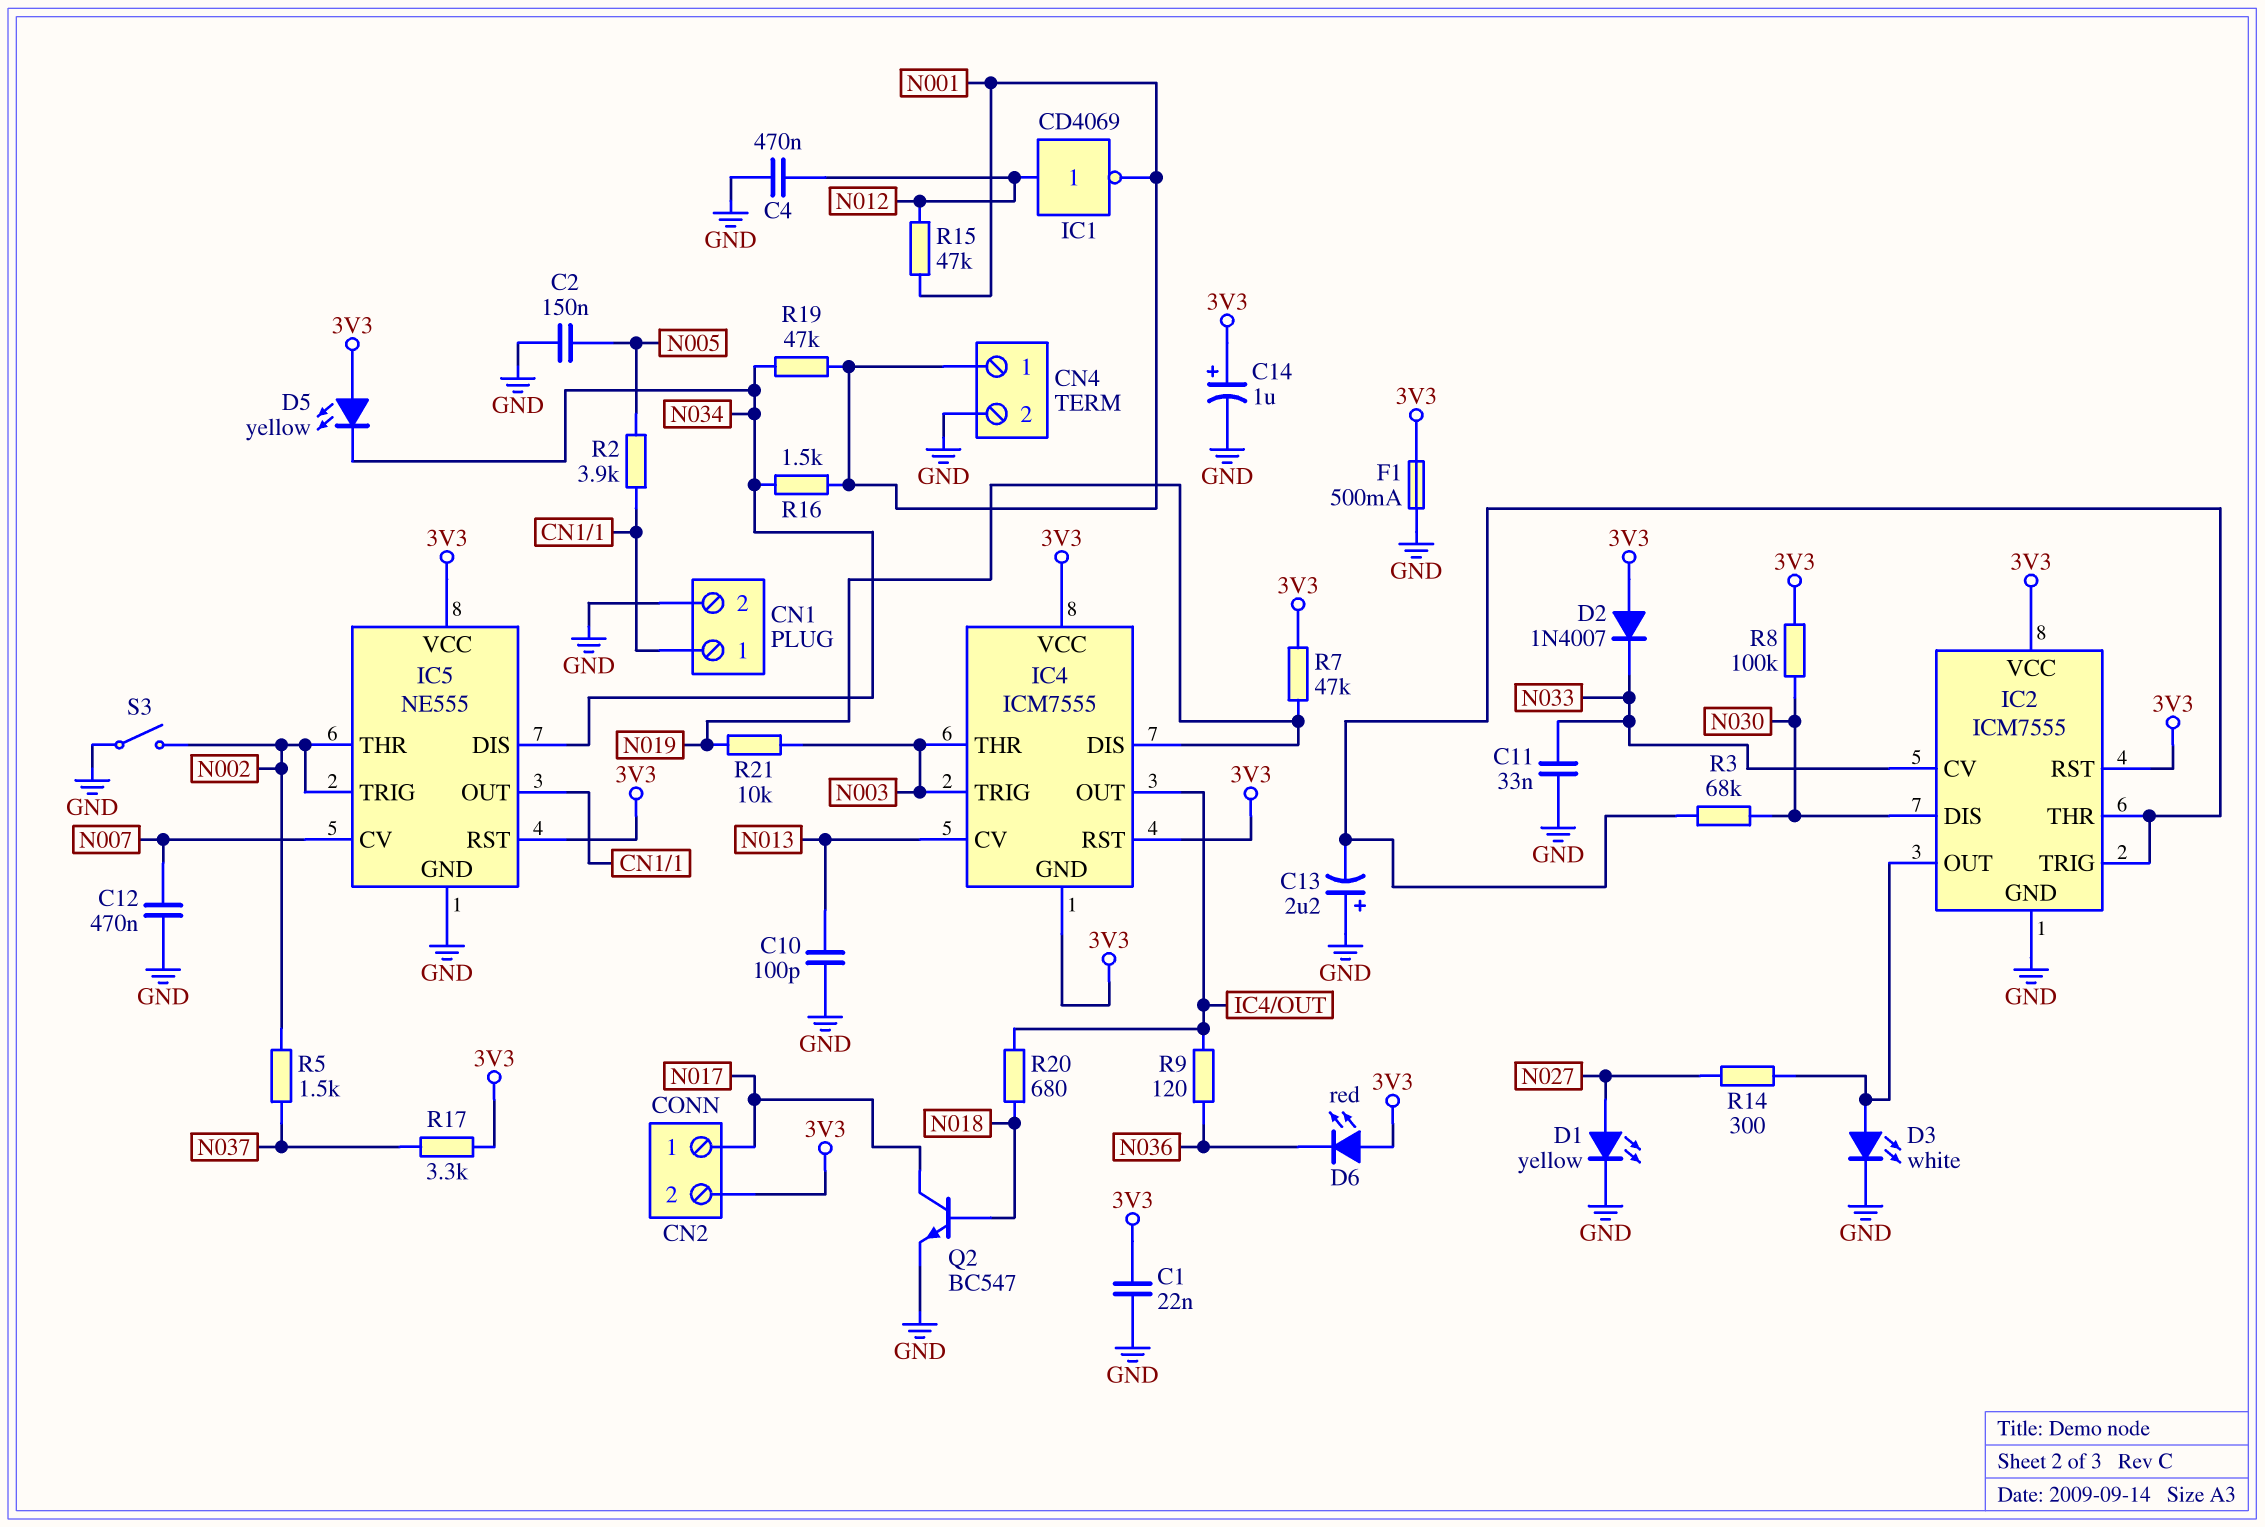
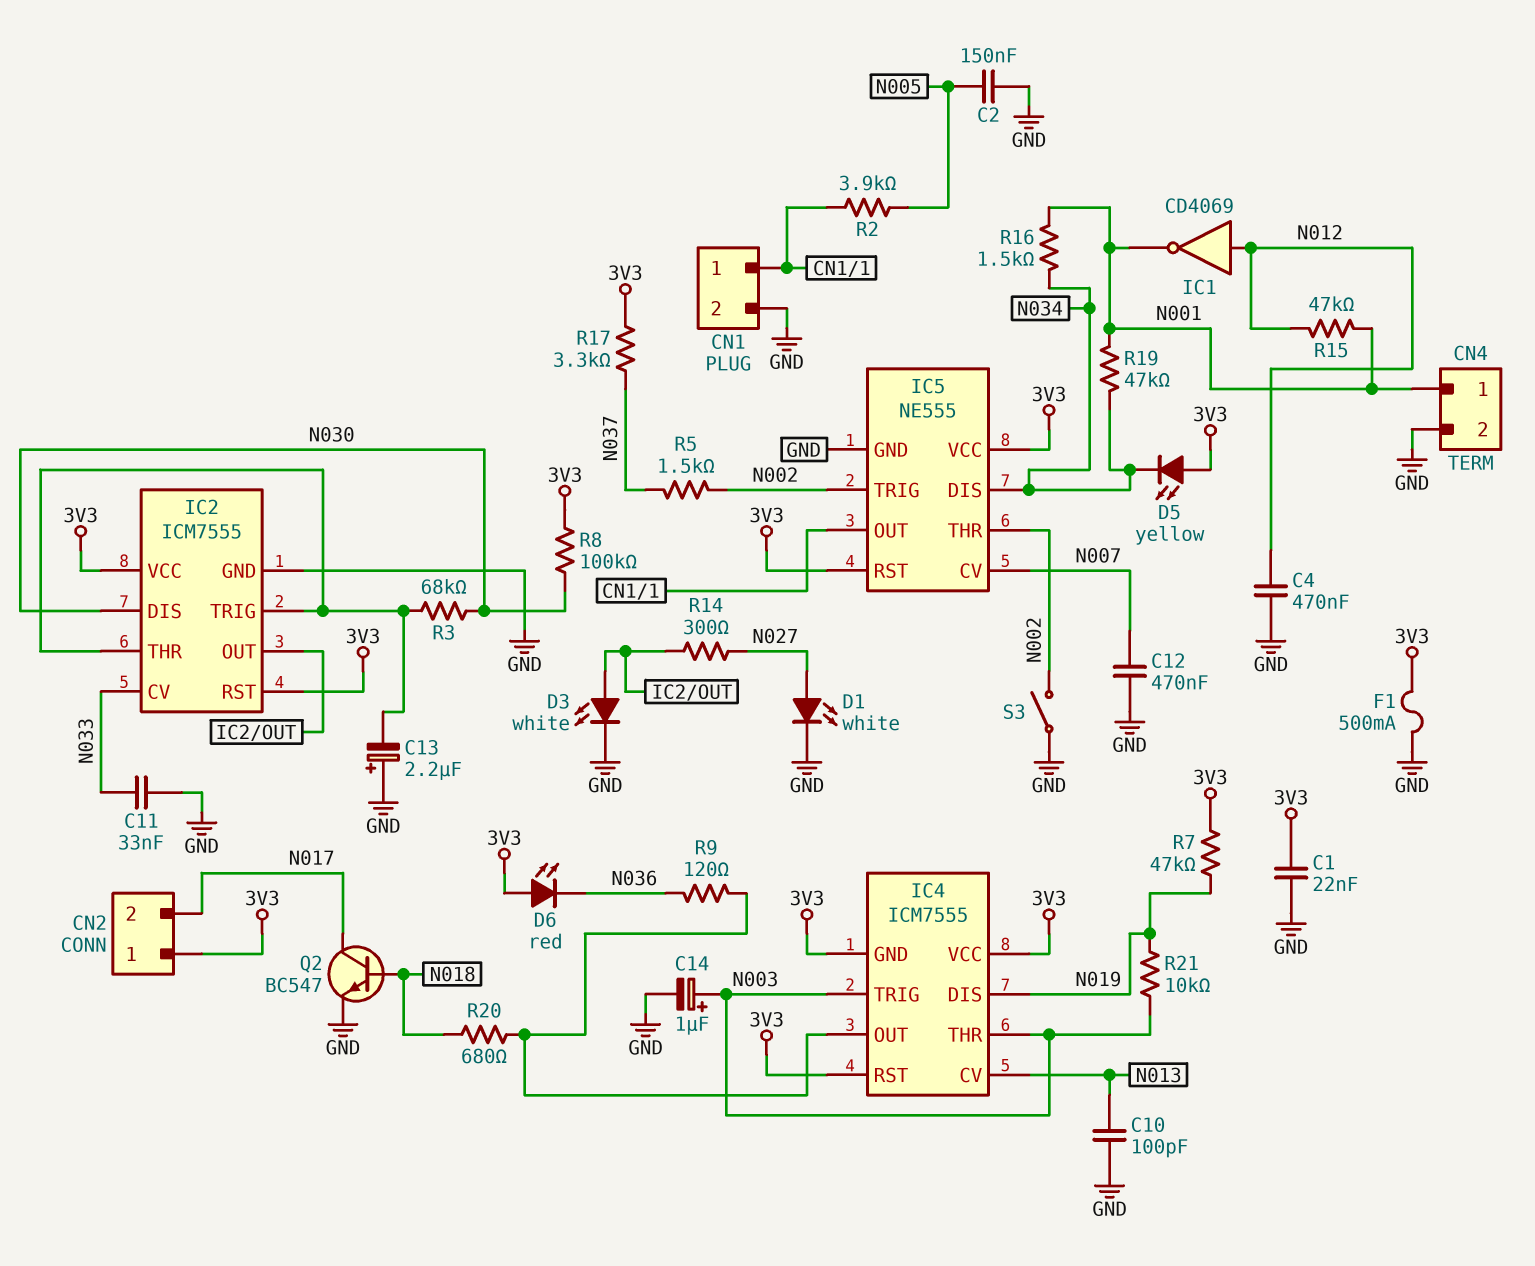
C14: 1uF (plus 3V3, minus GND) -> 1uF (plus N003, minus GND)
CN2 pin 1: N017 -> 3V3
CN2 pin 2: 3V3 -> N017
D1: LED yellow (A N027, K GND) -> LED white (A N027, K GND)
D2: diode 1N4007 (A 3V3, K N033) -> none

